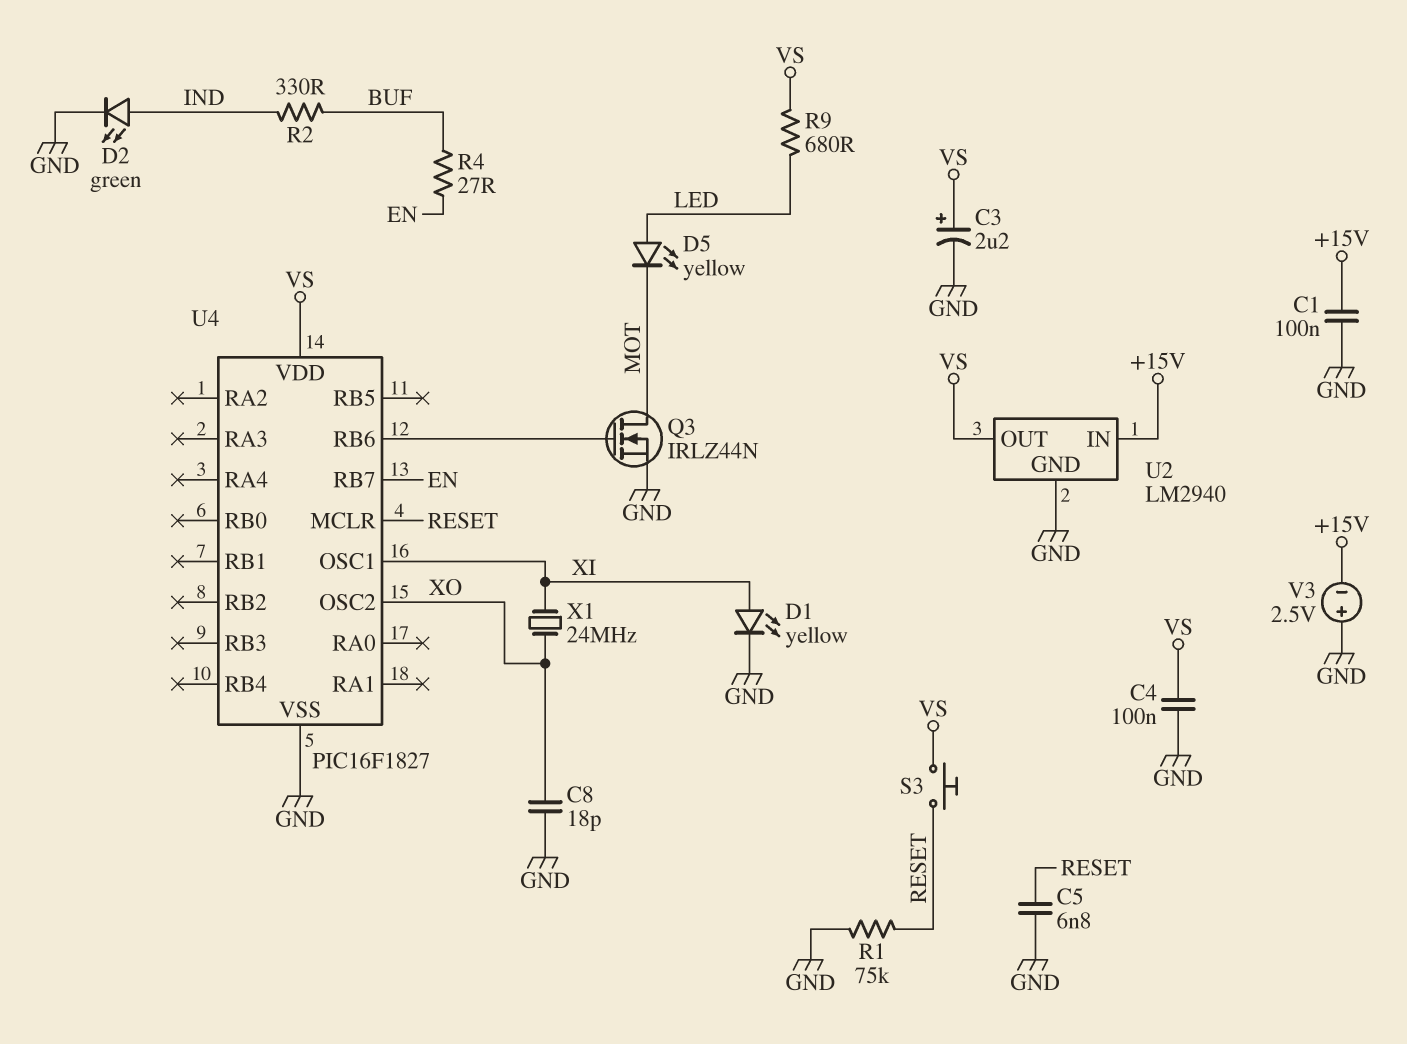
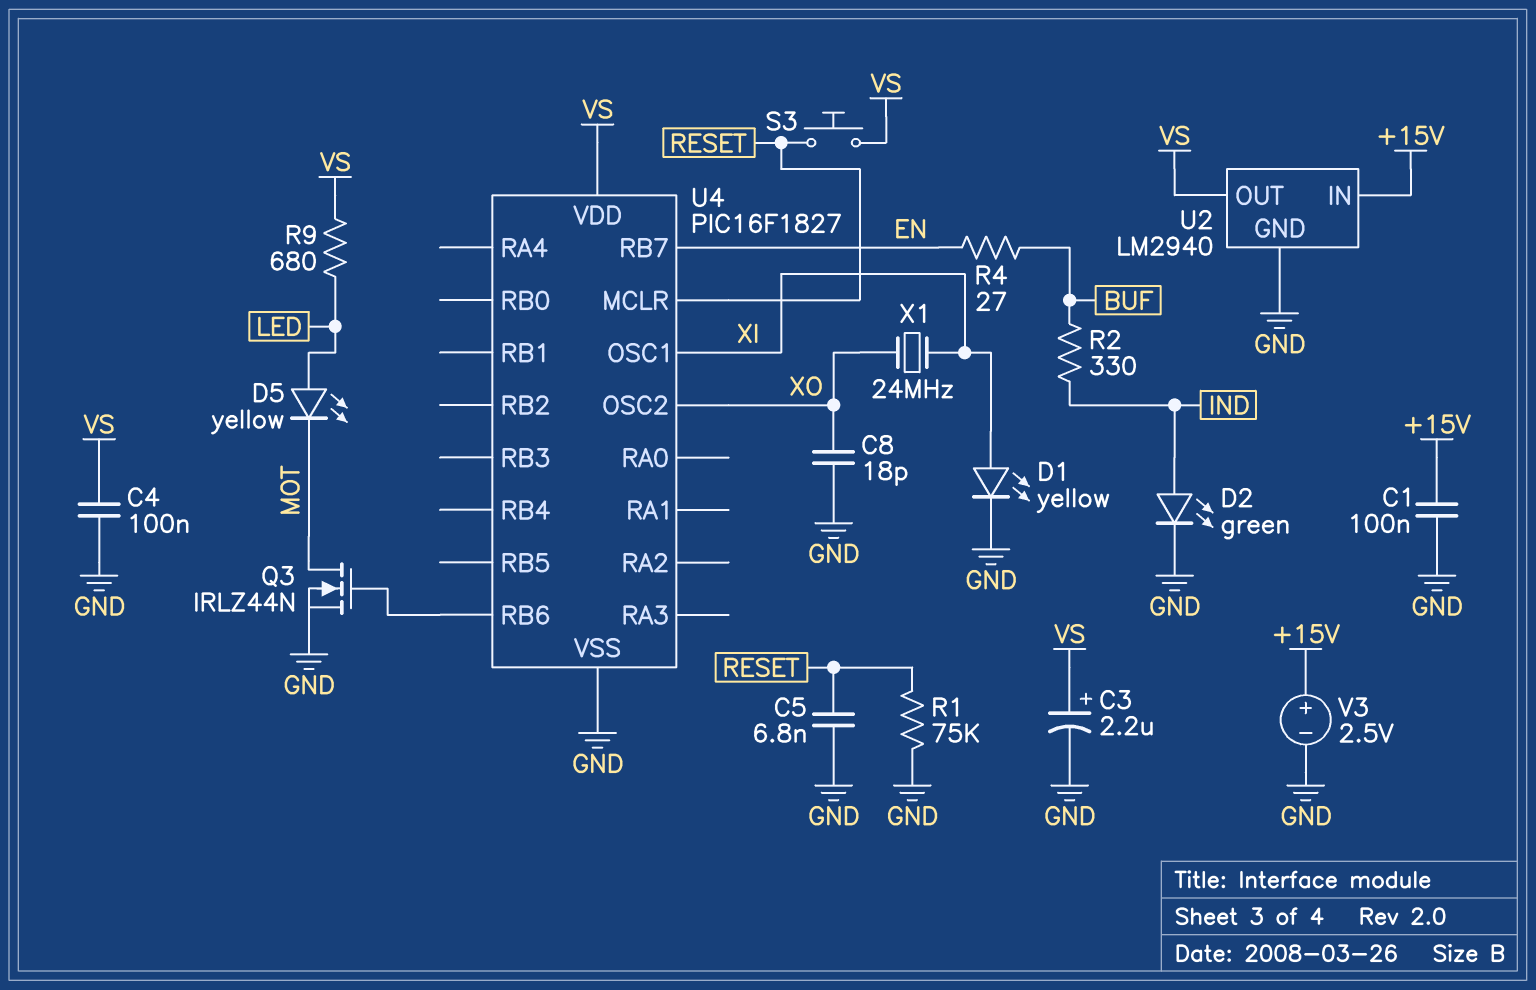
V3: 2.5V (plus GND, minus +15V) -> 2.5V (plus +15V, minus GND)

